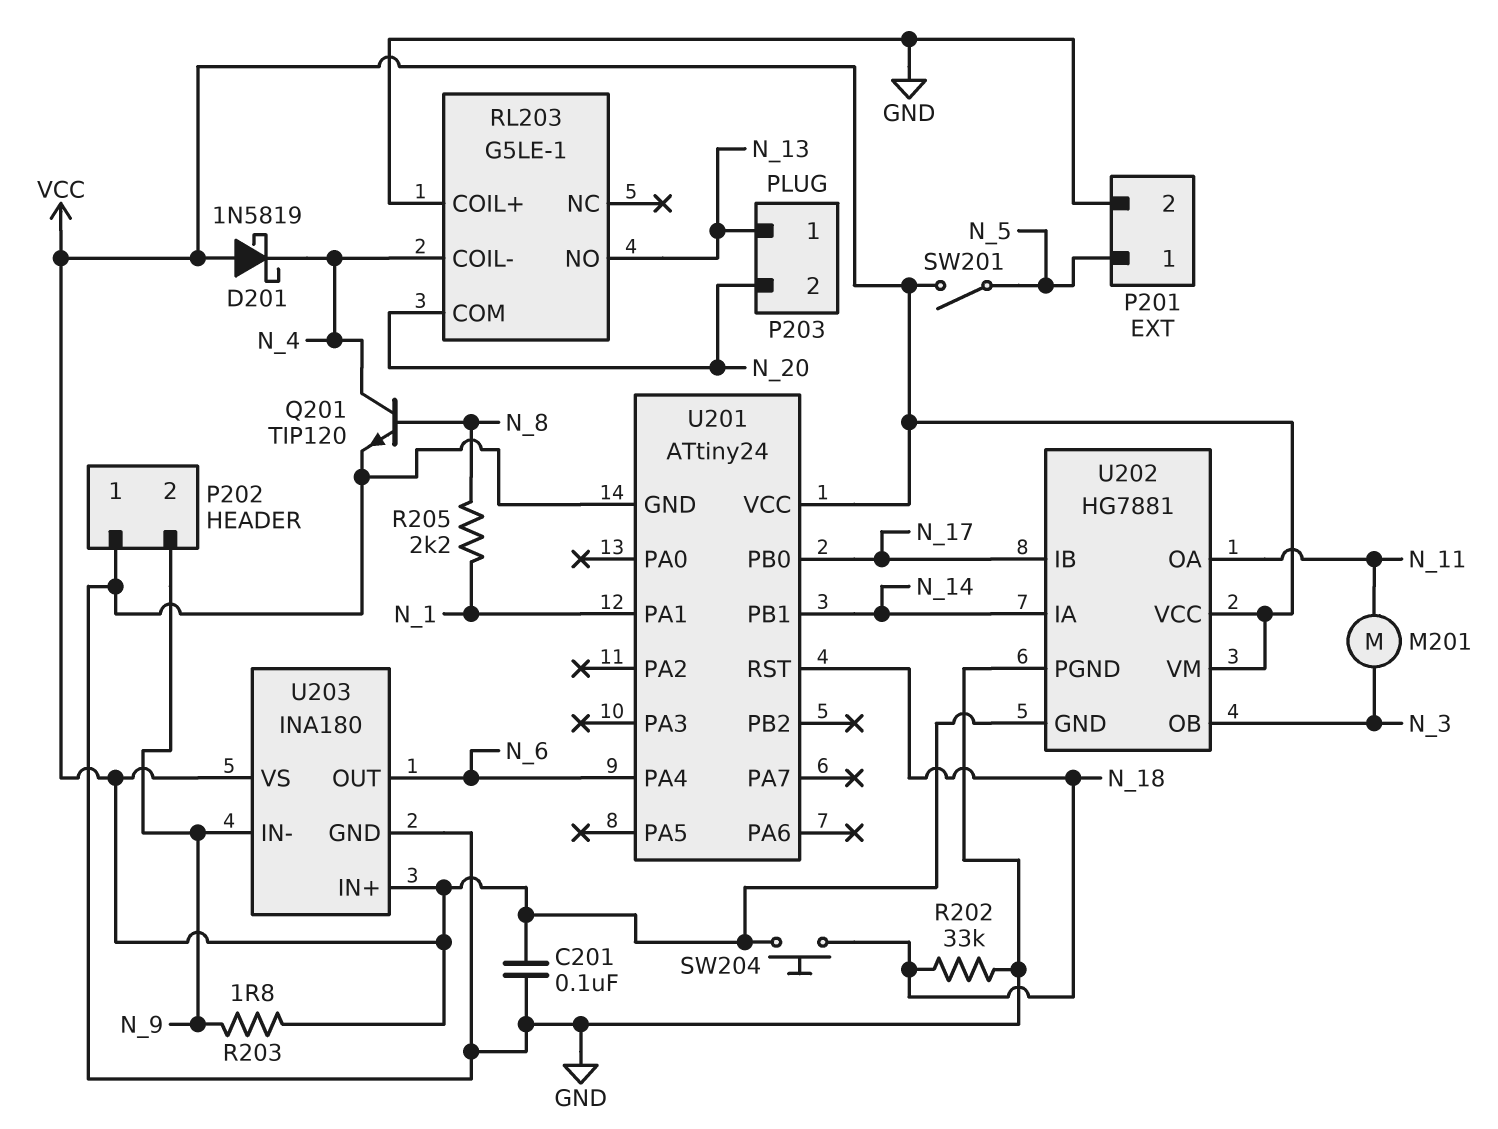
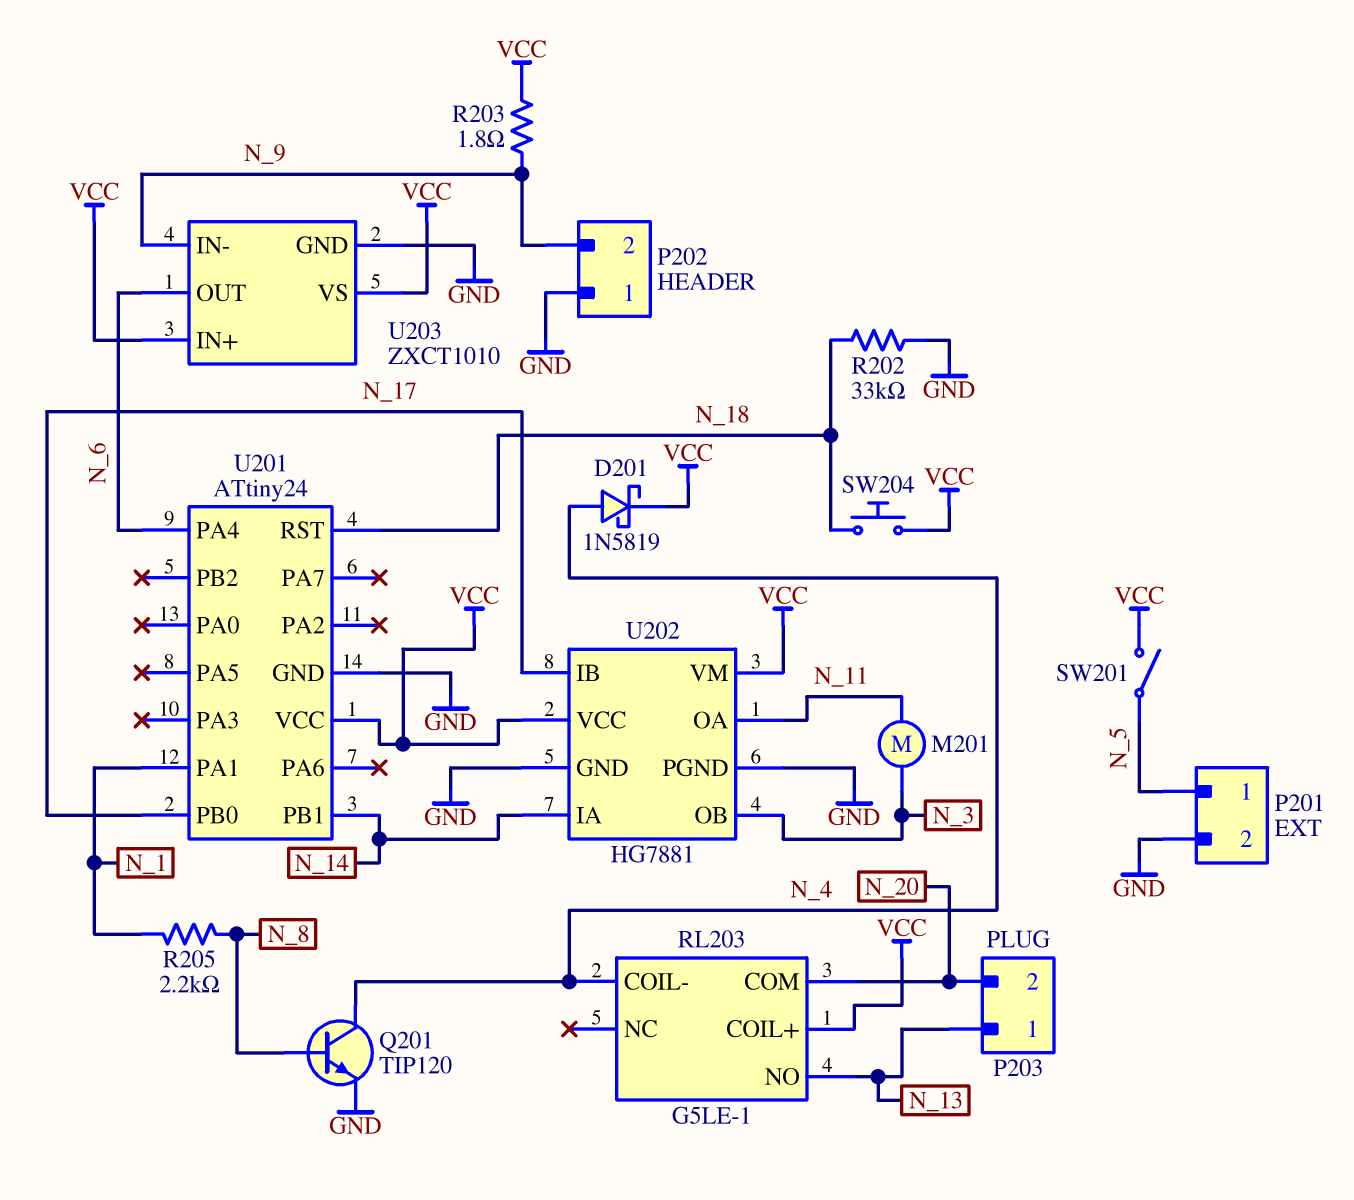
C201: 100nF (GND, VCC) -> none
D201: schottky 1N5819 (A VCC, K N_4) -> schottky 1N5819 (A N_4, K VCC)
RL203 pin COIL+: GND -> VCC
U202 pin GND: VCC -> GND
U203: INA180 -> ZXCT1010

